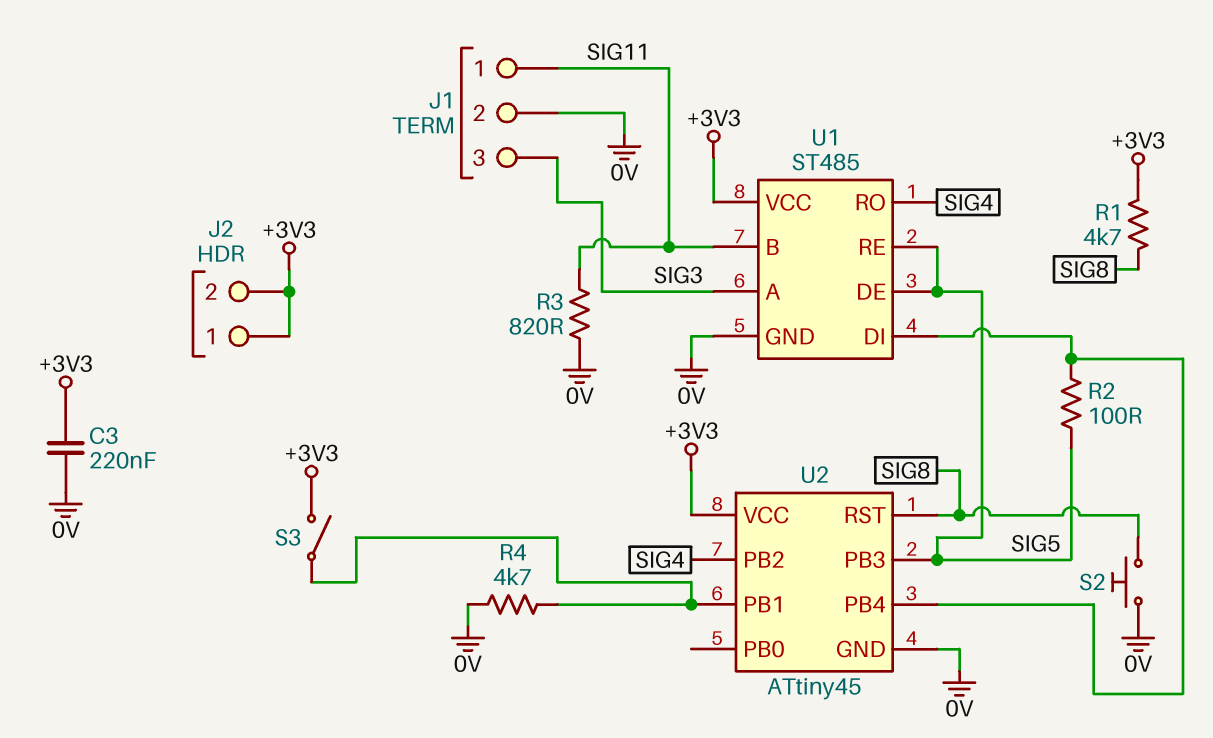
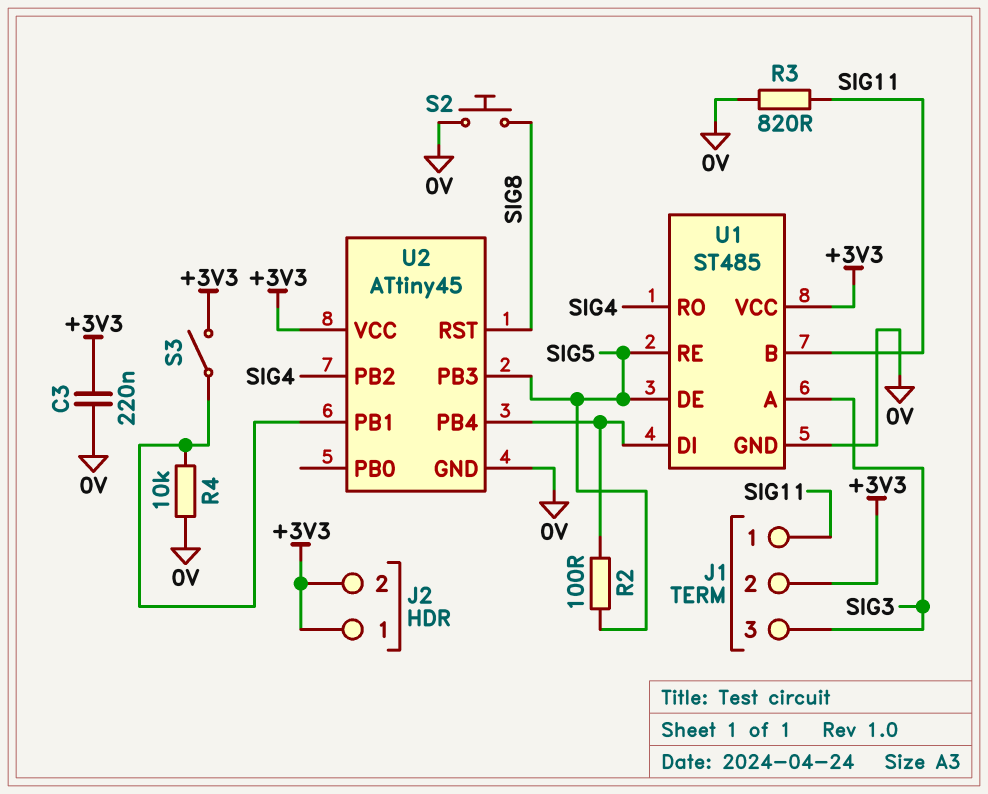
J1 pin 2: 0V -> +3V3
R1: 4.7k (+3V3, SIG8) -> none
R4: 4.7k (0V, U2/PB1) -> 10k (0V, U2/PB1)

